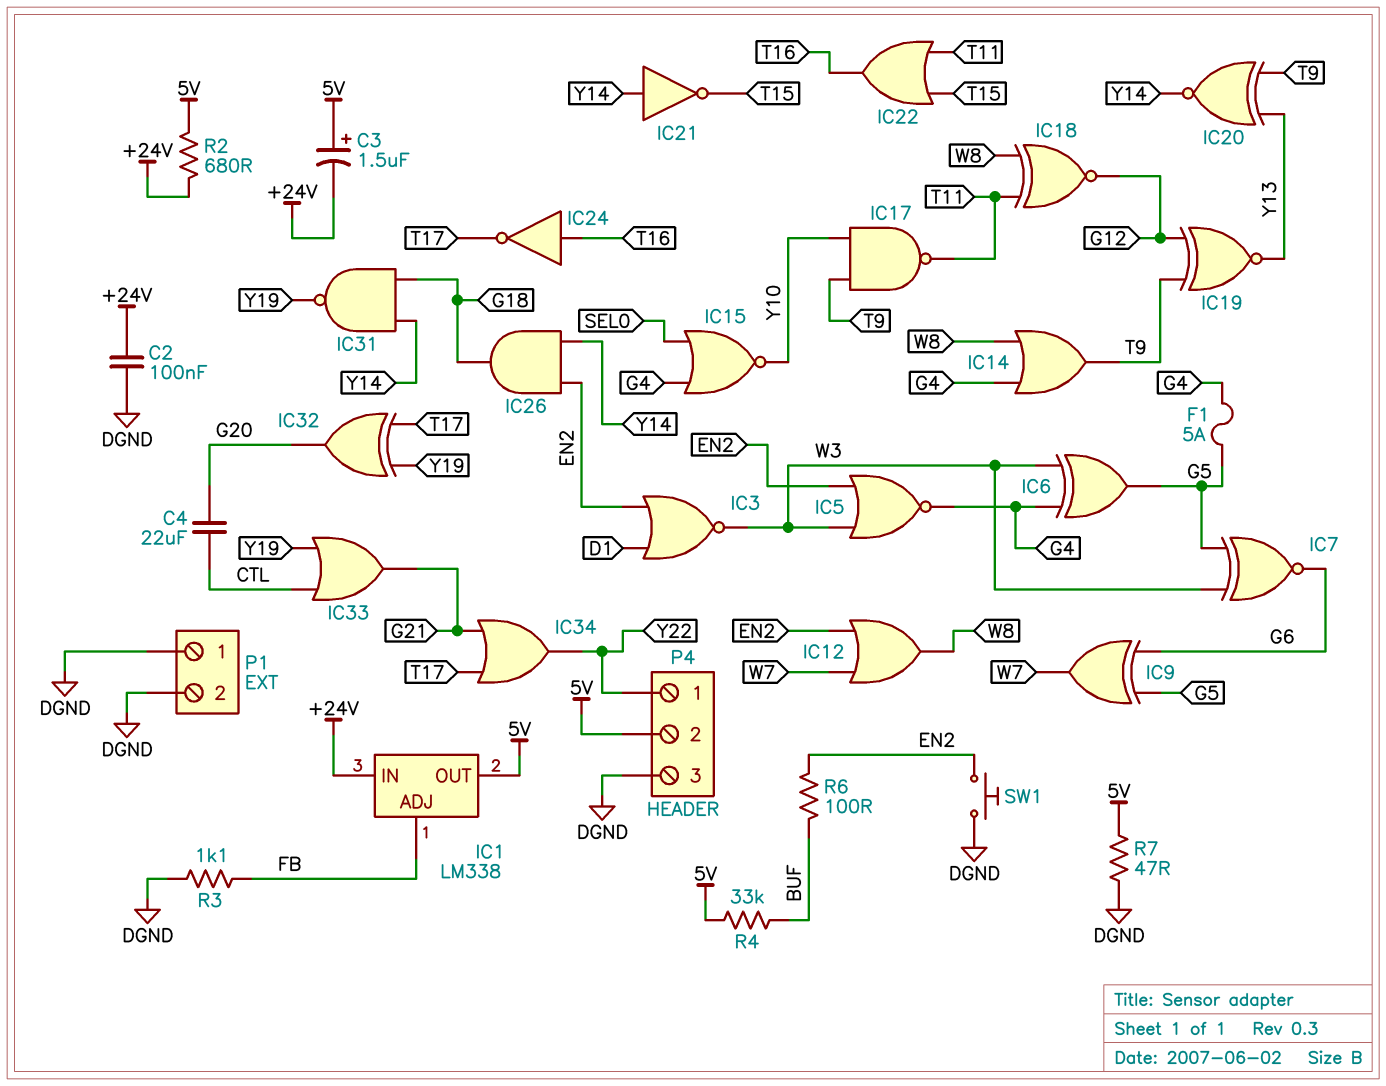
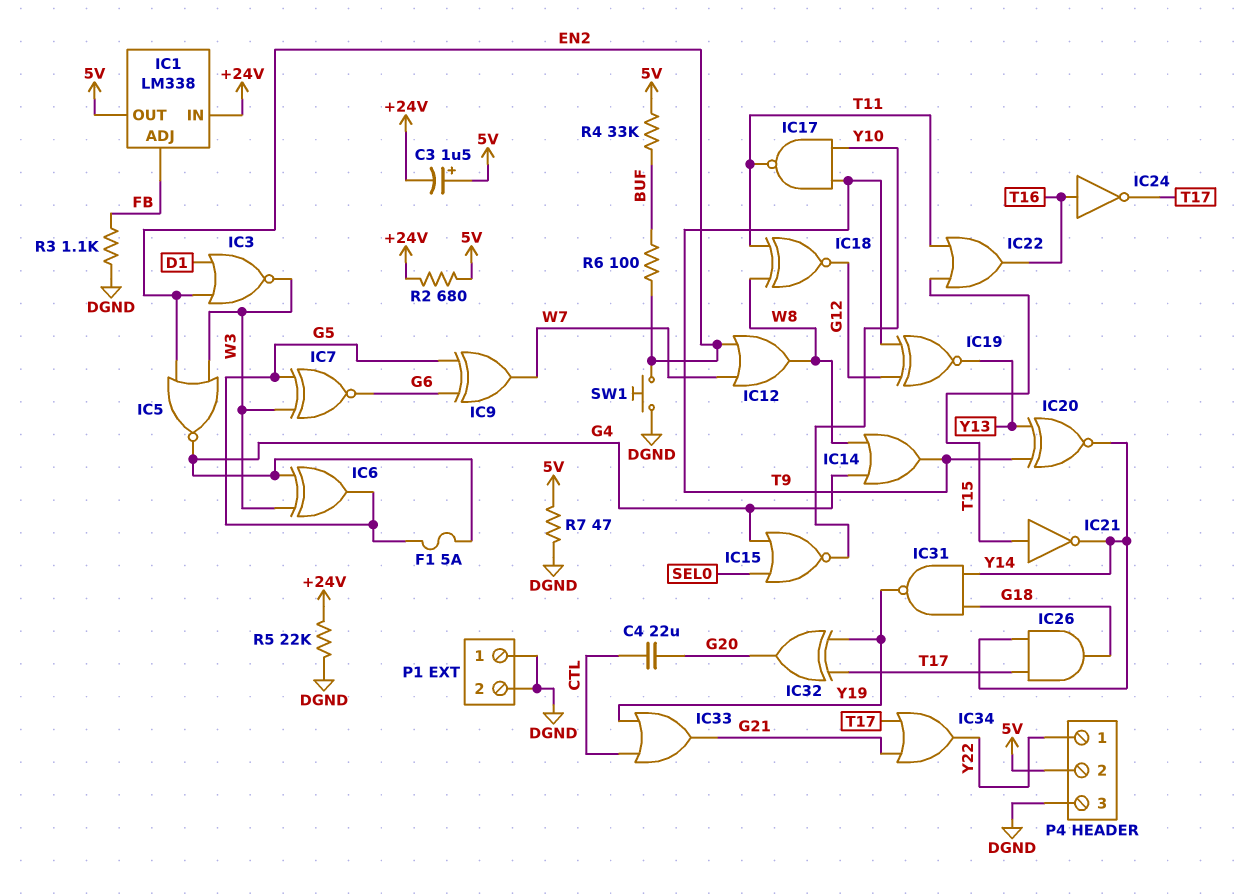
C2: 100nF (+24V, DGND) -> none
IC21: NOT (in Y14, out T15) -> NOT (in T15, out Y14)
IC26: AND (in EN2, in Y14, out G18) -> AND (in T17, in Y14, out G18)
R5: none -> 22k (+24V, DGND)

